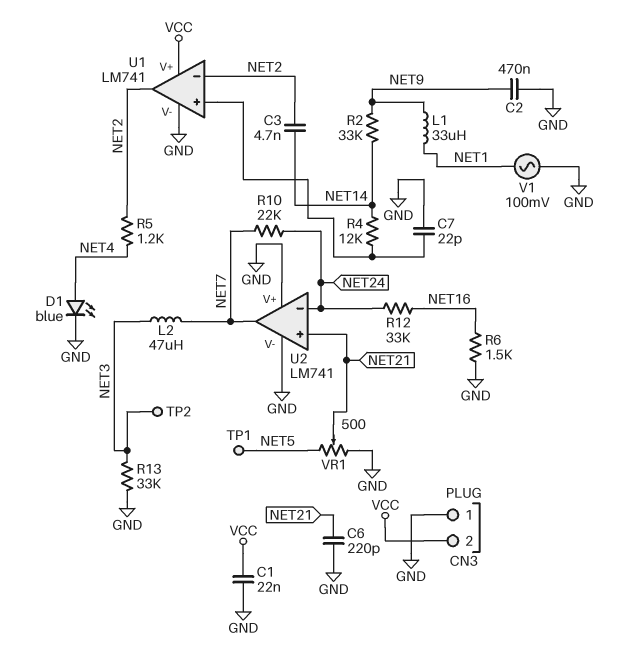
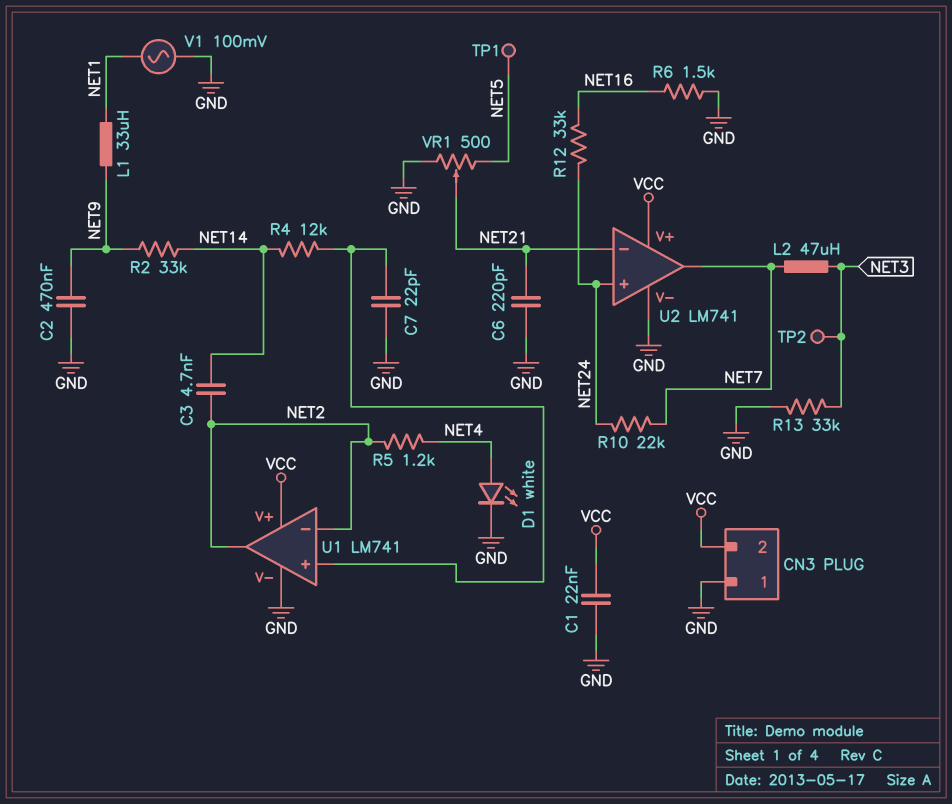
D1: LED blue (A NET4, K GND) -> LED white (A NET4, K GND)
U2 pin V+: GND -> VCC
U2 pin in+: NET21 -> NET24
U2 pin in-: NET24 -> NET21

